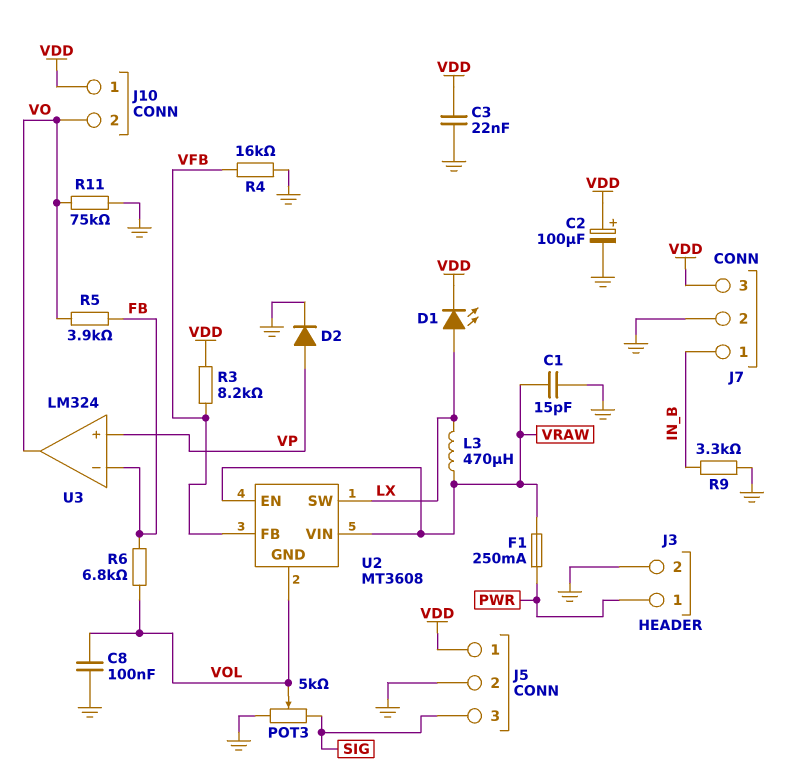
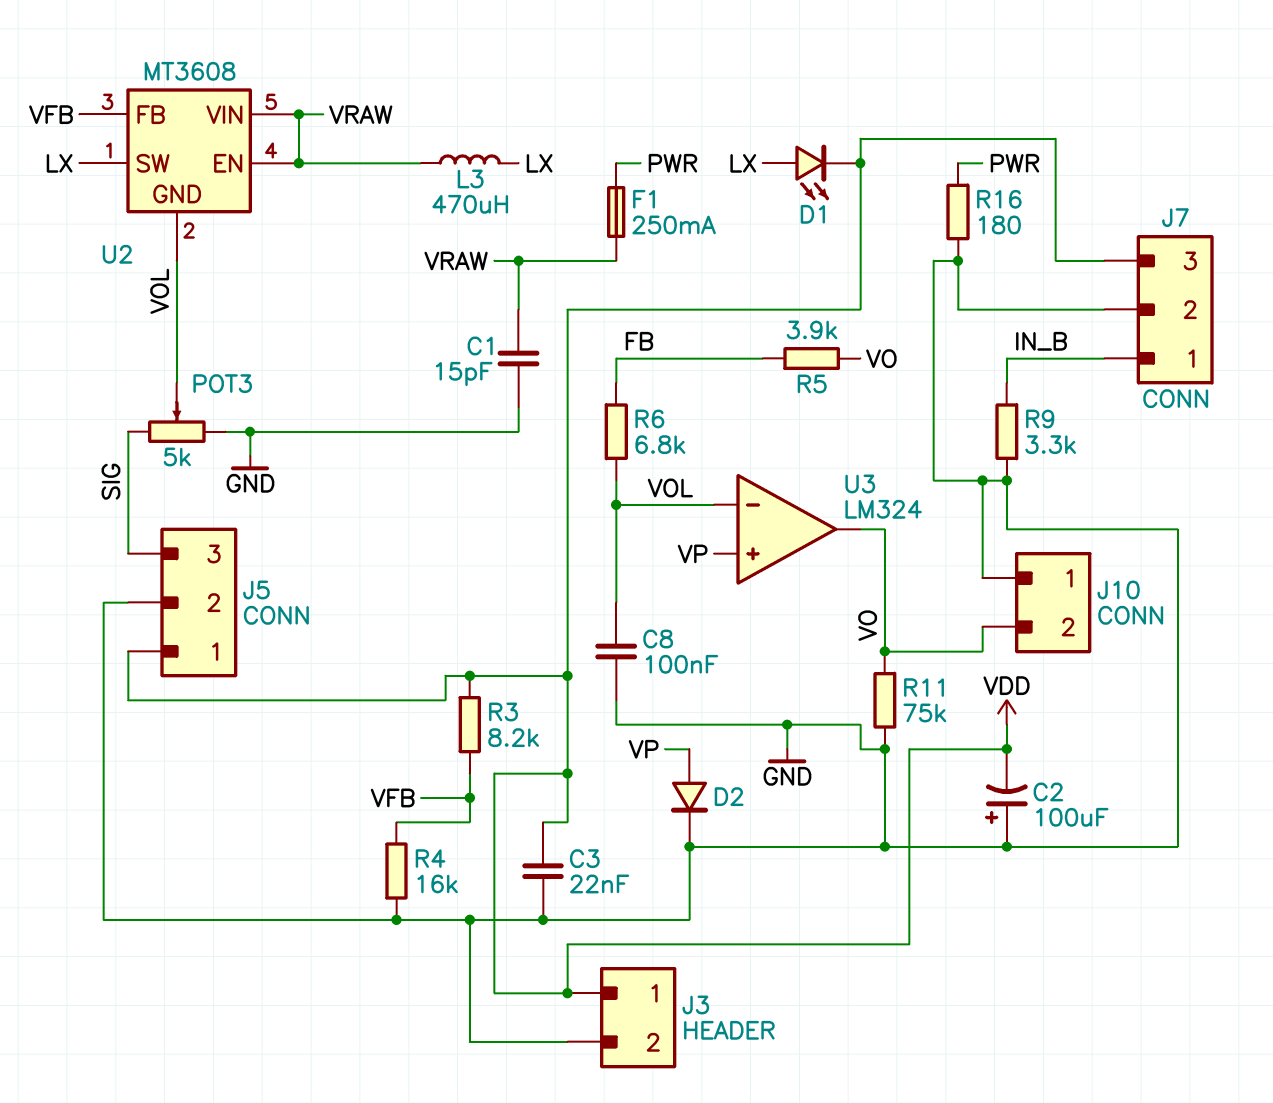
C2: 100uF (plus VDD, minus GND) -> 100uF (plus GND, minus VDD)
J3 pin 1: PWR -> VDD
J10 pin 1: VDD -> GND
R16: none -> 180 (GND, PWR)
U3 pin in-: FB -> VOL

